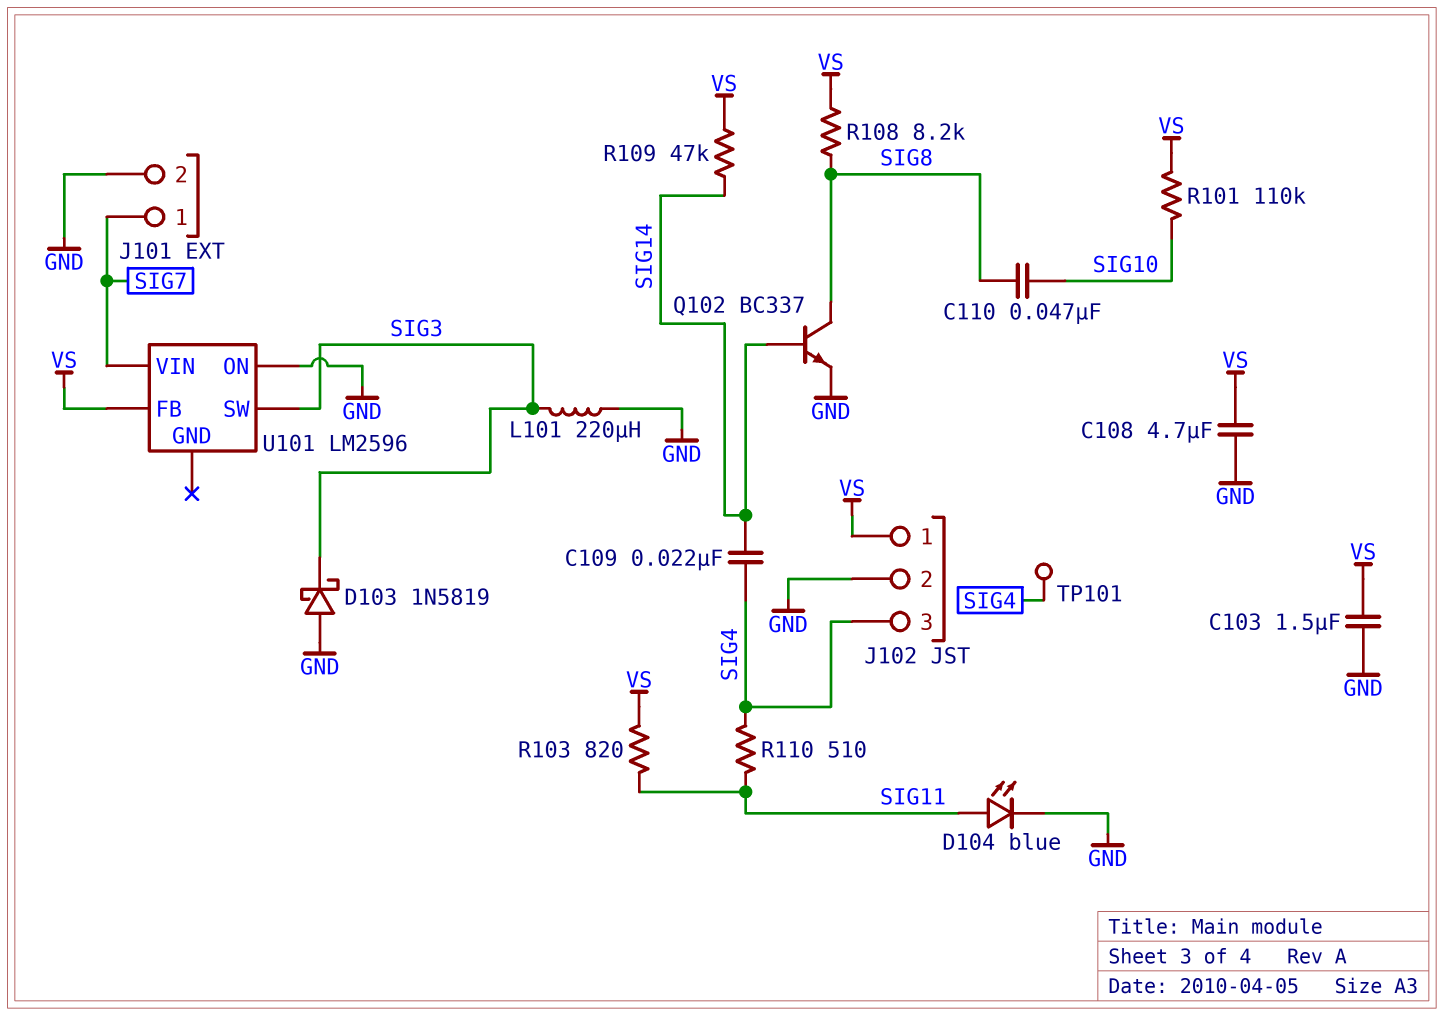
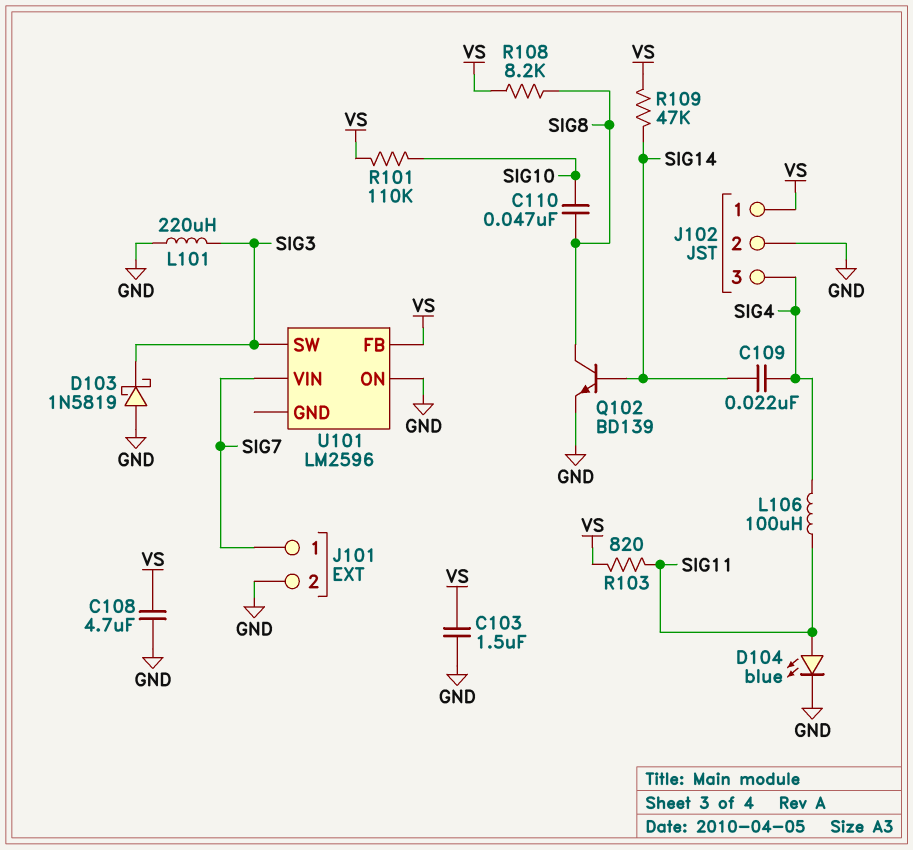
L106: none -> 100uH (SIG4, SIG11)
Q102: NPN BC337 (B SIG14, C SIG8, E GND) -> NPN BD139 (B SIG14, C SIG8, E GND)
R110: 510 (SIG4, SIG11) -> none
TP101: test point (SIG4) -> none

